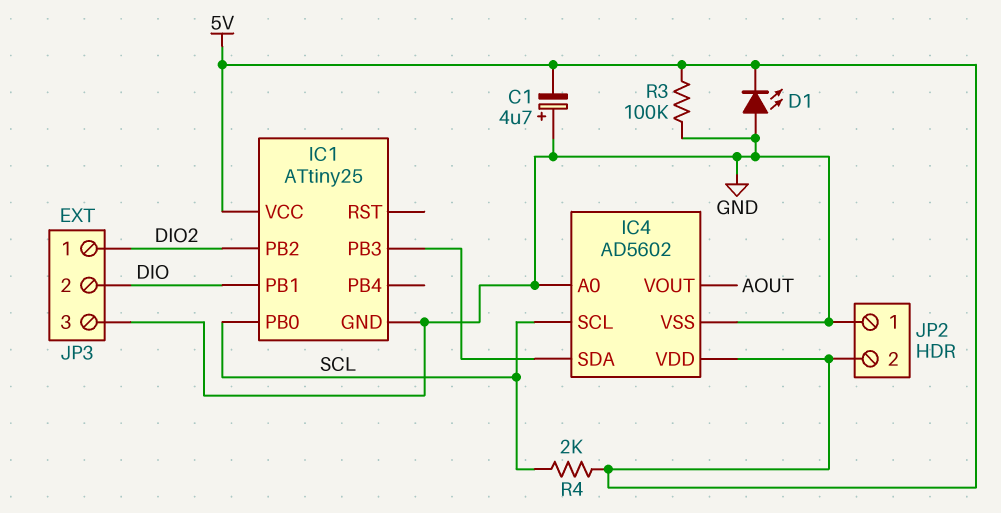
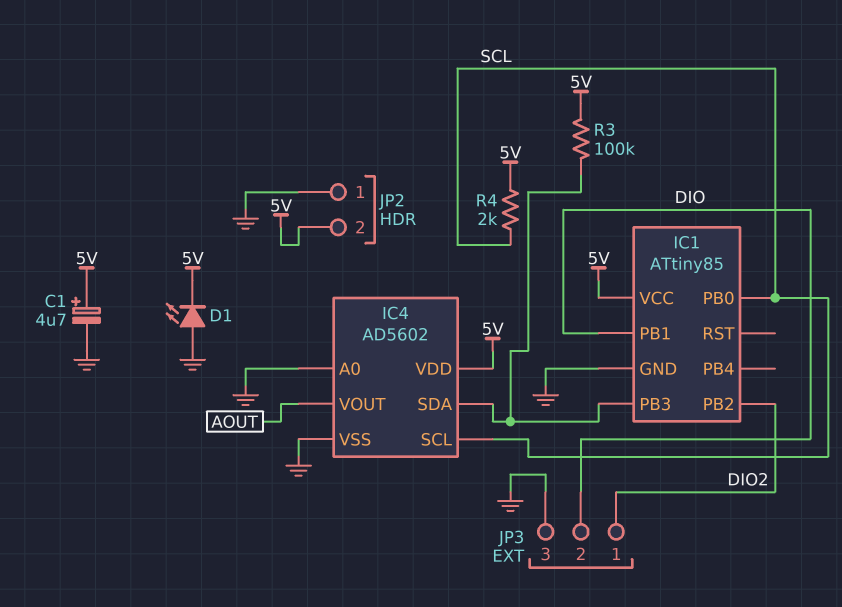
C1: 4.7uF (plus GND, minus 5V) -> 4.7uF (plus 5V, minus GND)
IC1: ATtiny25 -> ATtiny85
R3: 100k (5V, GND) -> 100k (5V, IC1/PB3)

